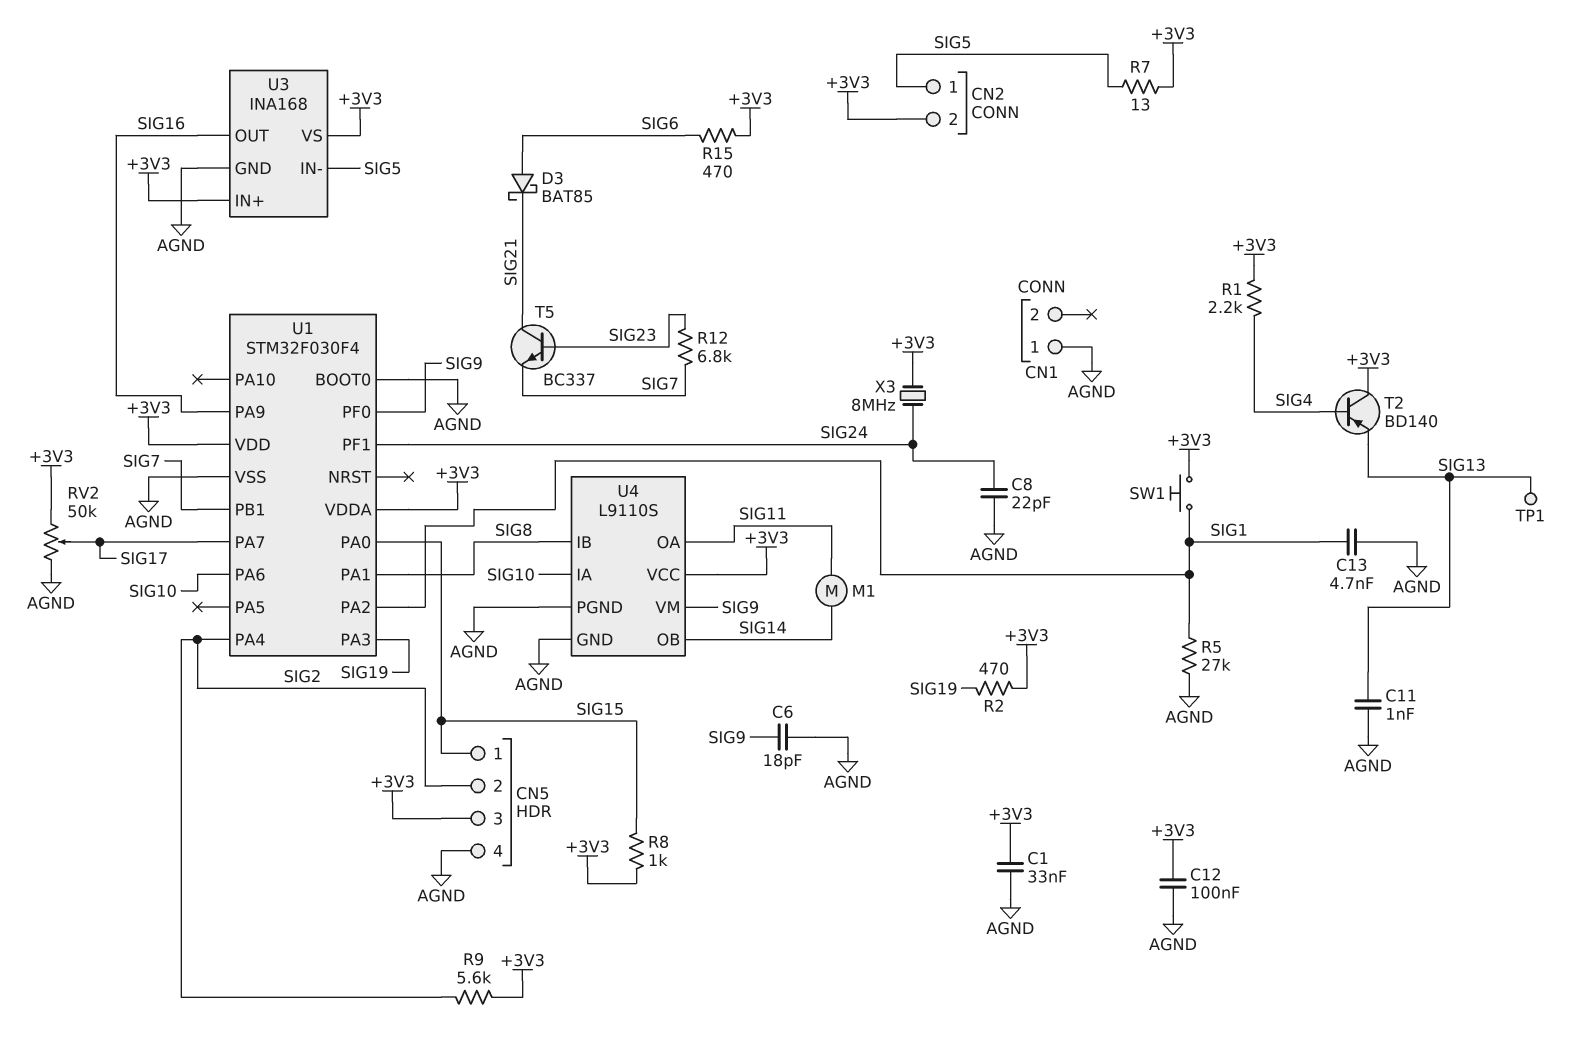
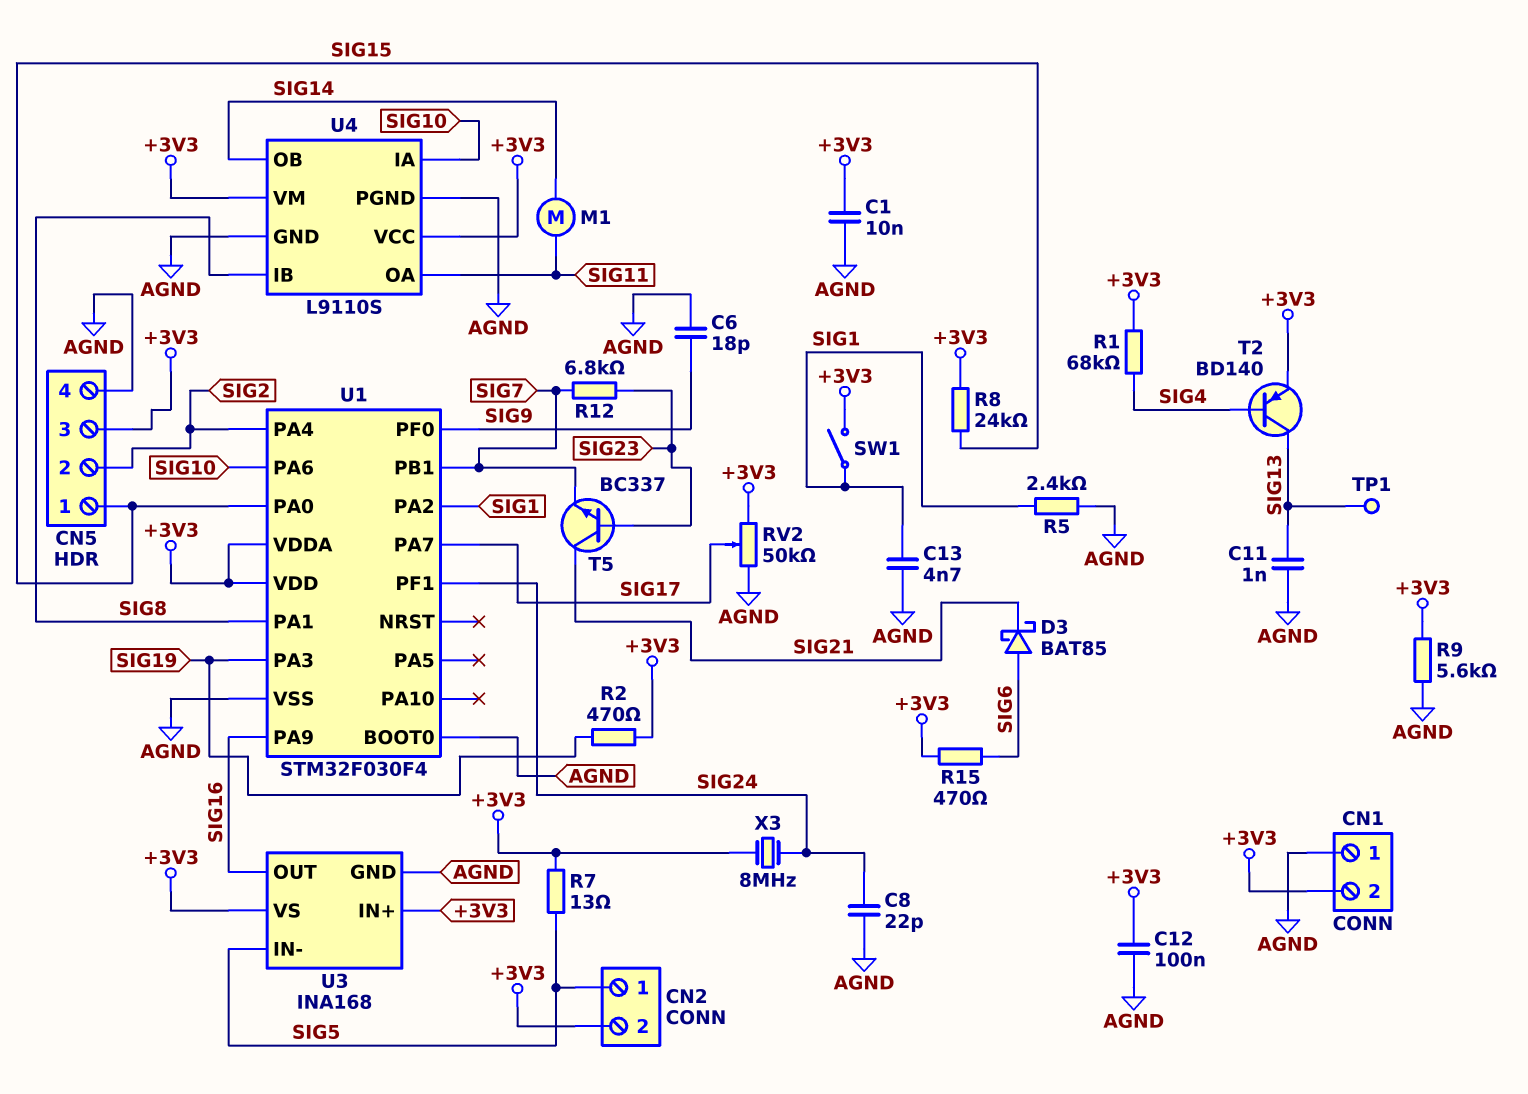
C1: 33nF (+3V3, AGND) -> 10nF (+3V3, AGND)
CN1 pin 2: none -> +3V3
R1: 2.2k (+3V3, SIG4) -> 68k (+3V3, SIG4)
R5: 27k (AGND, SIG1) -> 2.4k (AGND, SIG1)
R8: 1k (+3V3, SIG15) -> 24k (+3V3, SIG15)
R9: 5.6k (+3V3, SIG2) -> 5.6k (+3V3, AGND)
SW1: button (+3V3, SIG1) -> switch (+3V3, SIG1)
T2: PNP BD140 (B SIG4, C +3V3, E SIG13) -> PNP BD140 (B SIG4, C SIG13, E +3V3)
U4 pin VM: SIG9 -> +3V3

